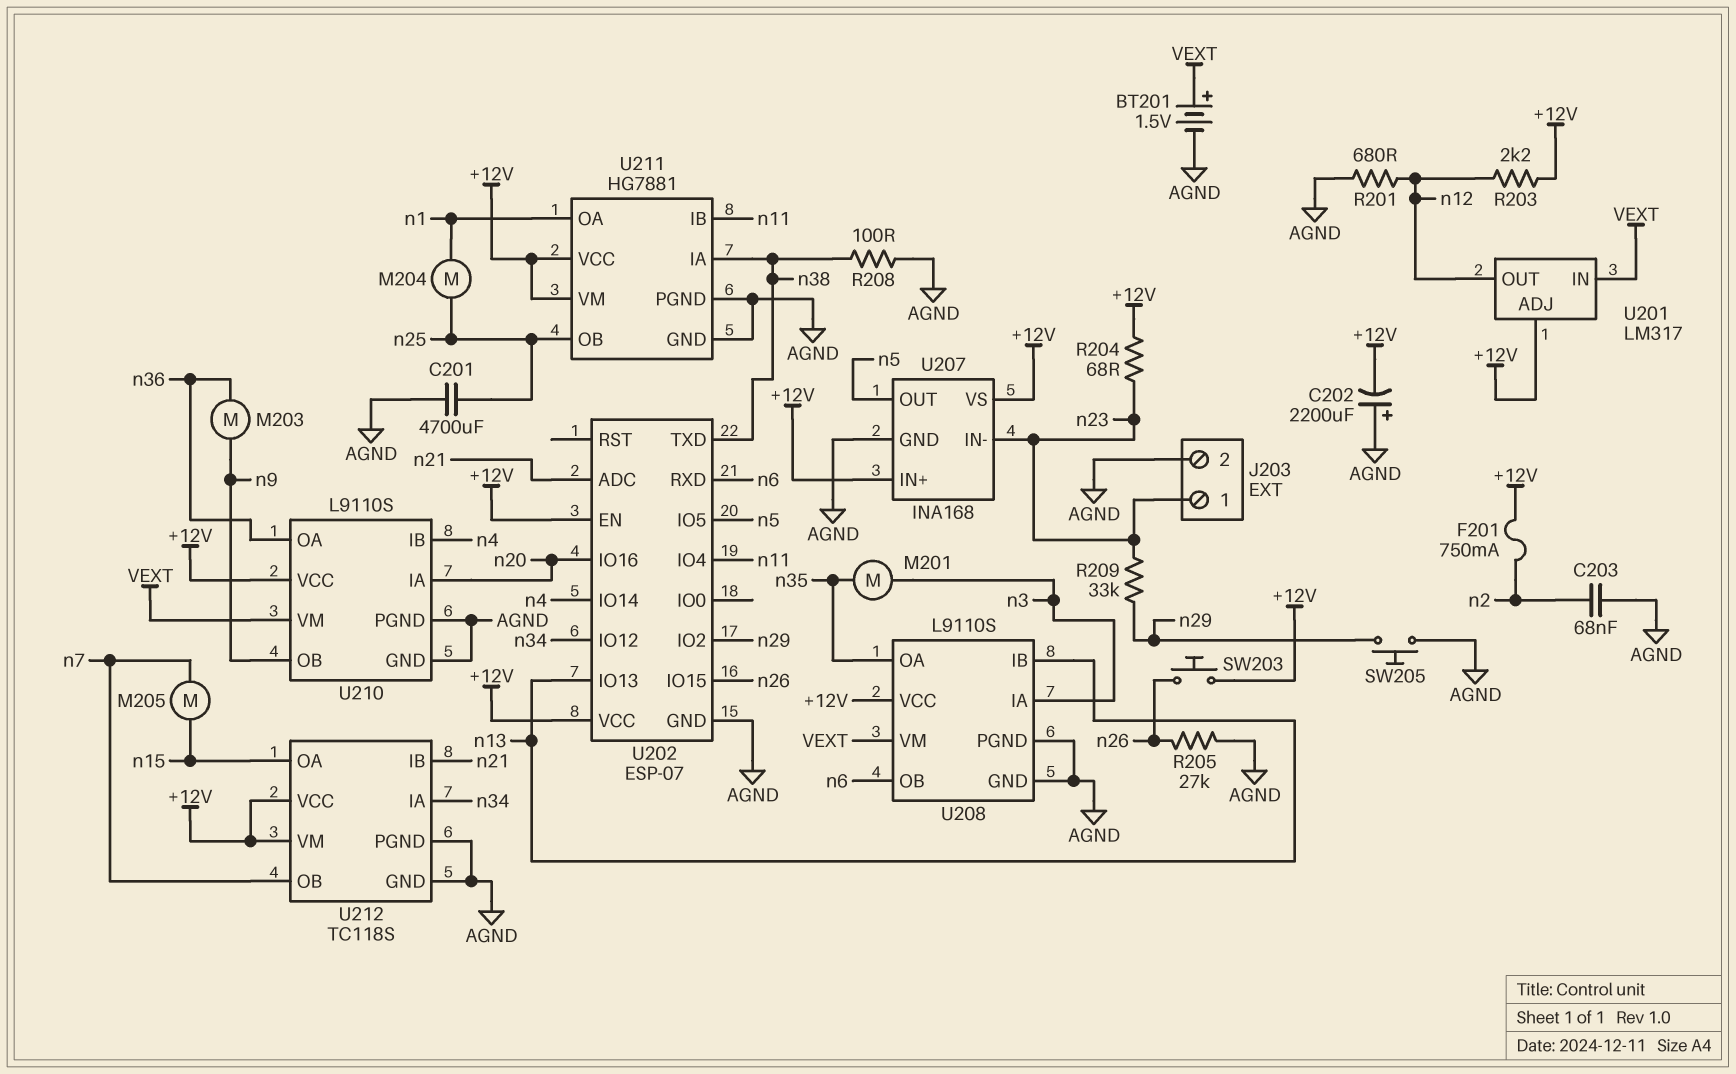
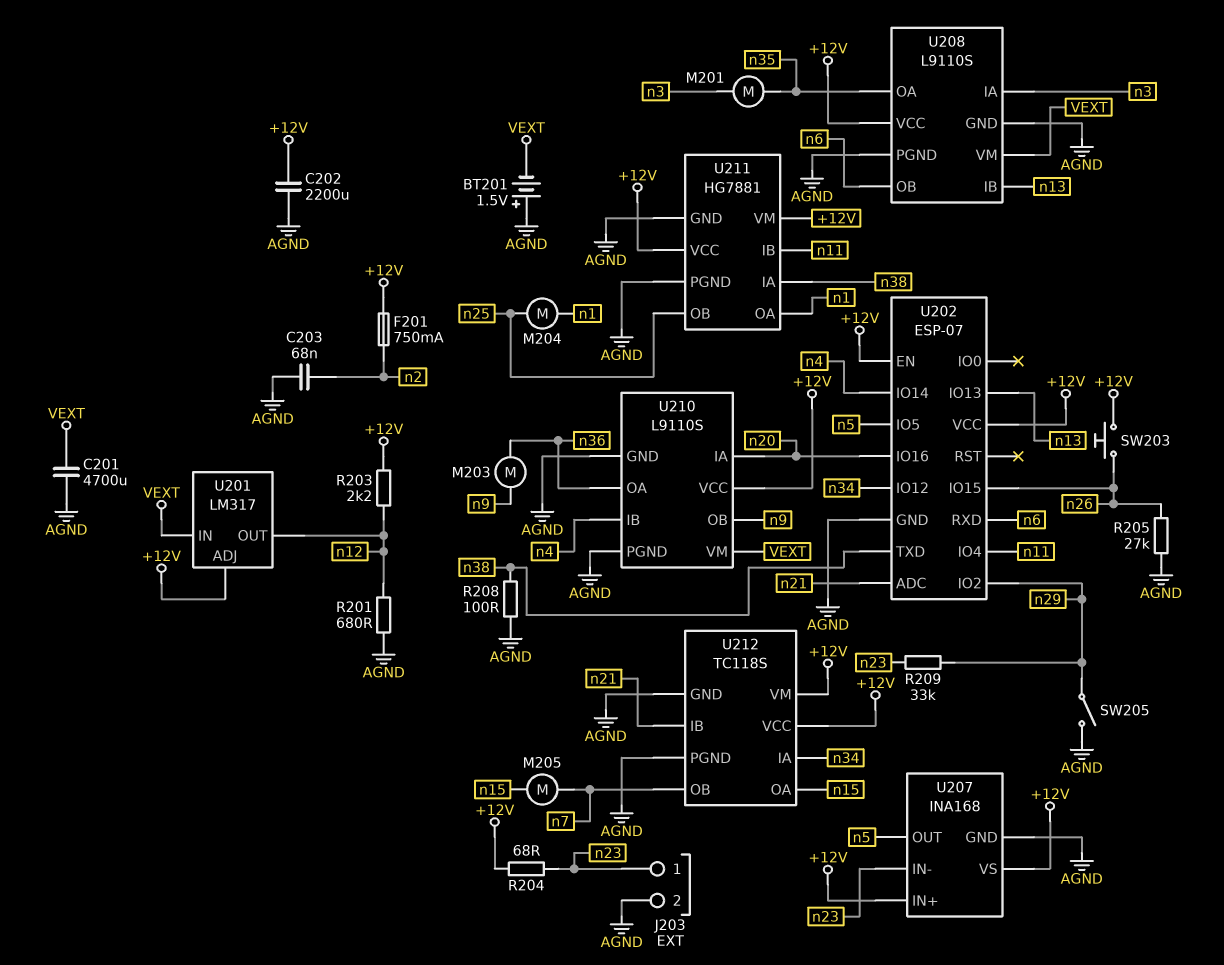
BT201: 1.5V (plus VEXT, minus AGND) -> 1.5V (plus AGND, minus VEXT)
C201: 4700uF (AGND, n25) -> 4700uF (AGND, VEXT)
C202: 2200uF (plus AGND, minus +12V) -> 2200uF (+12V, AGND)
SW205: button (AGND, n29) -> switch (AGND, n29)

